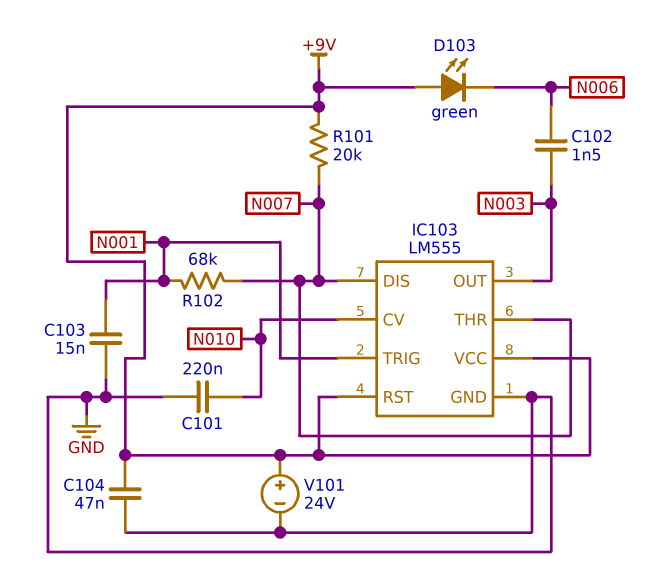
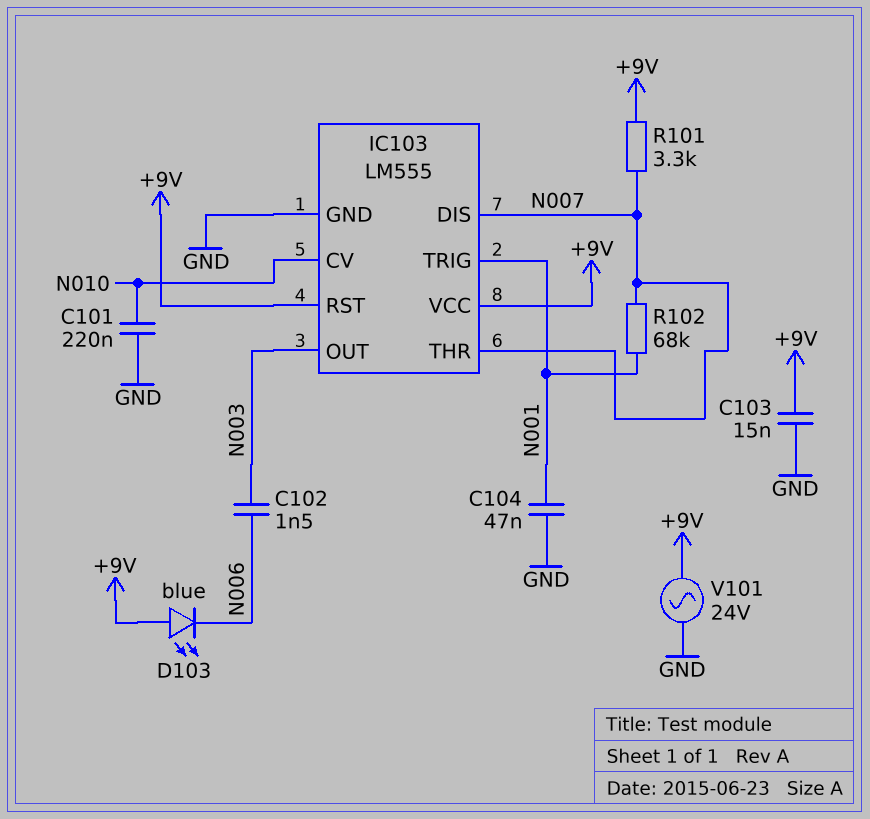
C103: 15nF (GND, N001) -> 15nF (+9V, GND)
C104: 47nF (+9V, GND) -> 47nF (GND, N001)
D103: LED green (A +9V, K N006) -> LED blue (A +9V, K N006)
R101: 20k (+9V, N007) -> 3.3k (+9V, N007)
V101: 24V (plus +9V, minus GND) -> AC 24V (+9V, GND)

